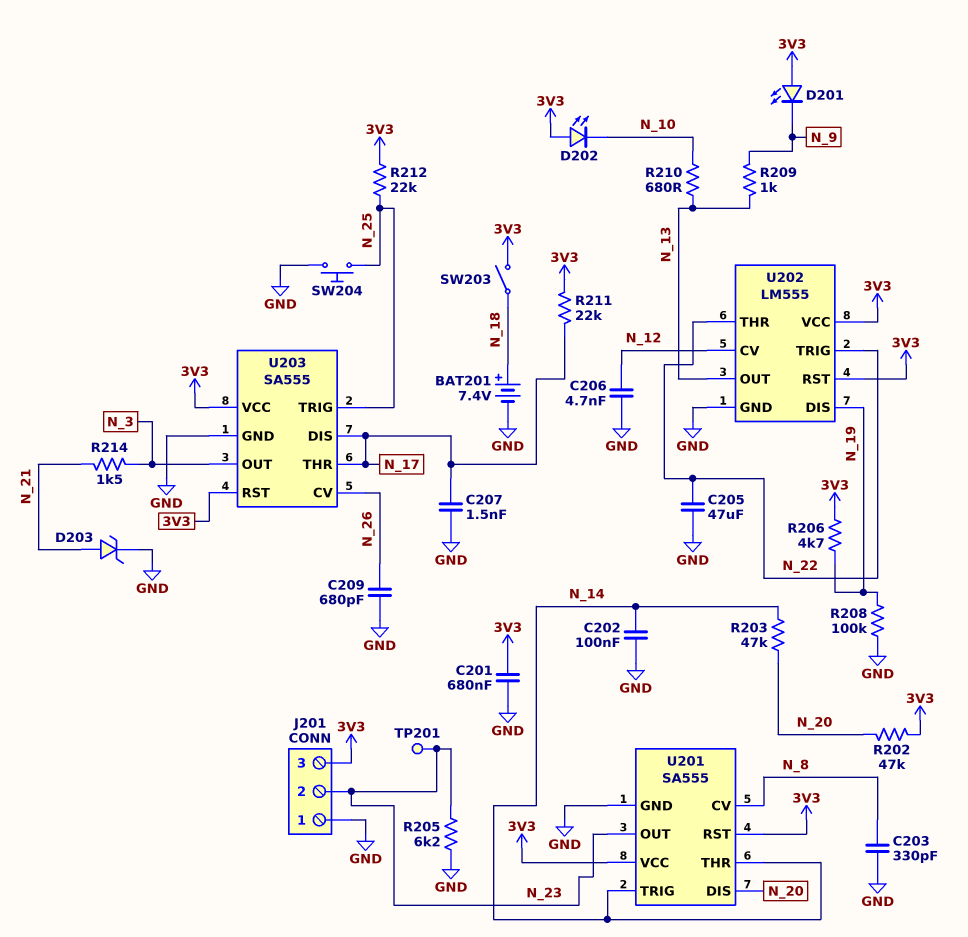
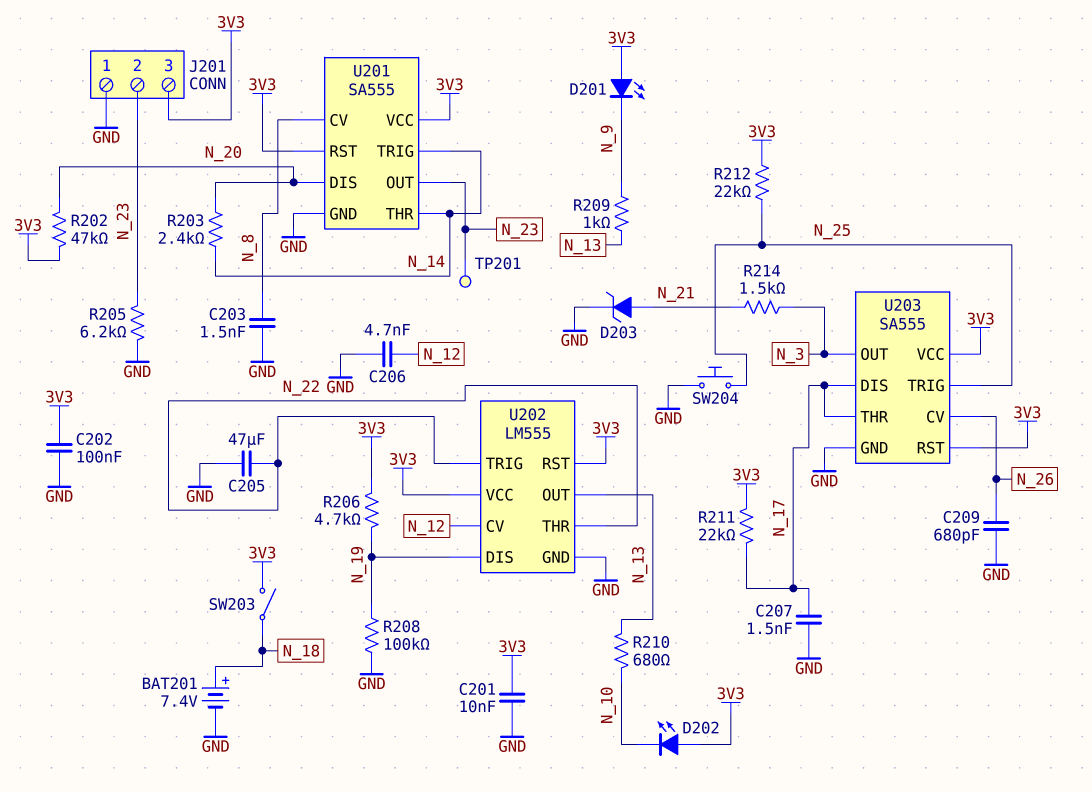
C201: 680nF (3V3, GND) -> 10nF (3V3, GND)
C202: 100nF (GND, N_14) -> 100nF (3V3, GND)
C203: 330pF (GND, N_8) -> 1.5nF (GND, N_8)
R203: 47k (N_14, N_20) -> 2.4k (N_14, N_20)

